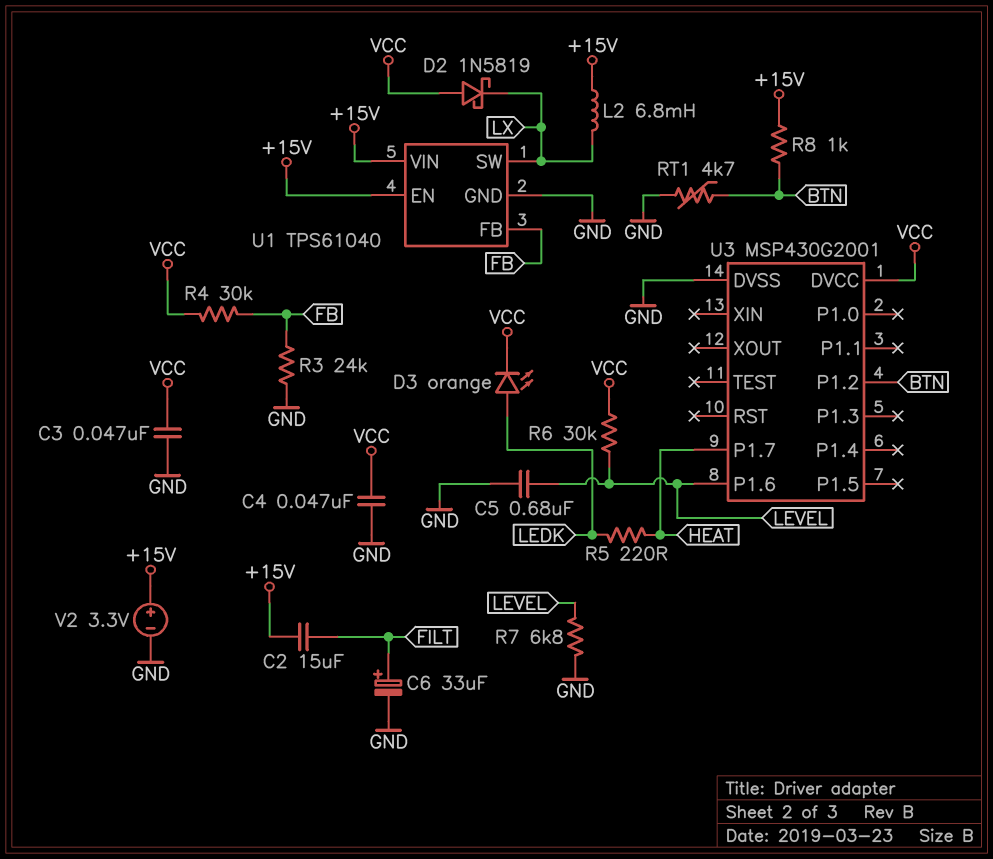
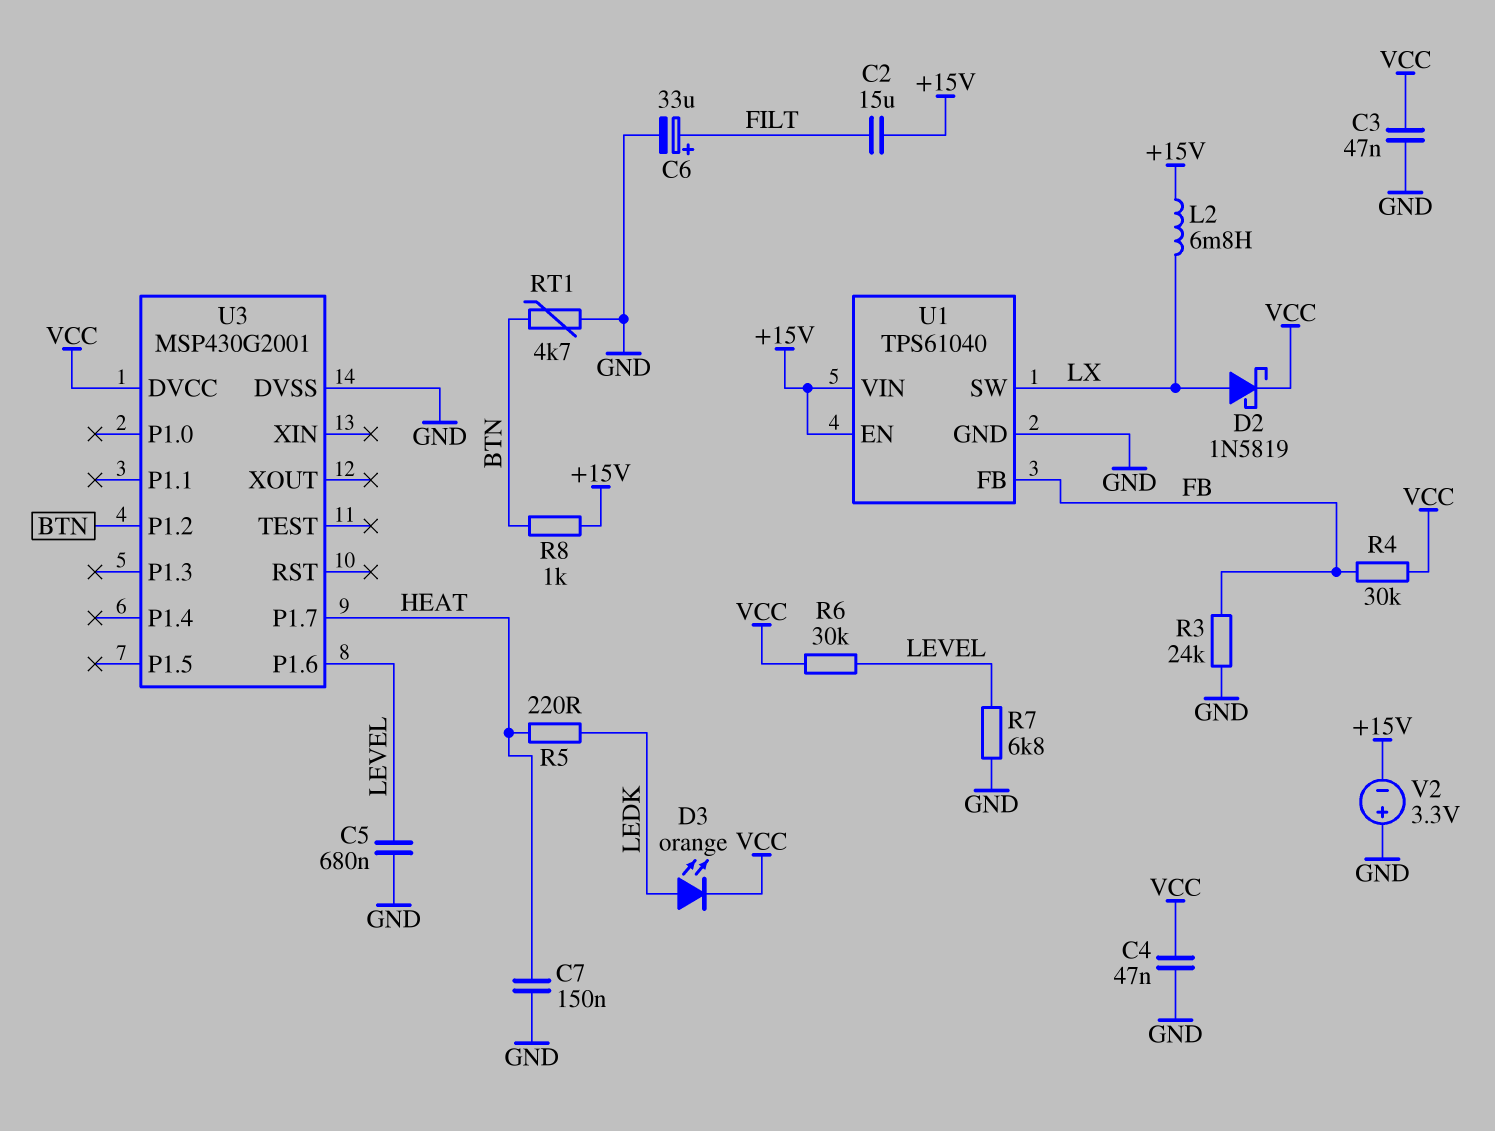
C7: none -> 150nF (GND, HEAT)
D2: schottky 1N5819 (A VCC, K LX) -> schottky 1N5819 (A LX, K VCC)
V2: 3.3V (plus +15V, minus GND) -> 3.3V (plus GND, minus +15V)

